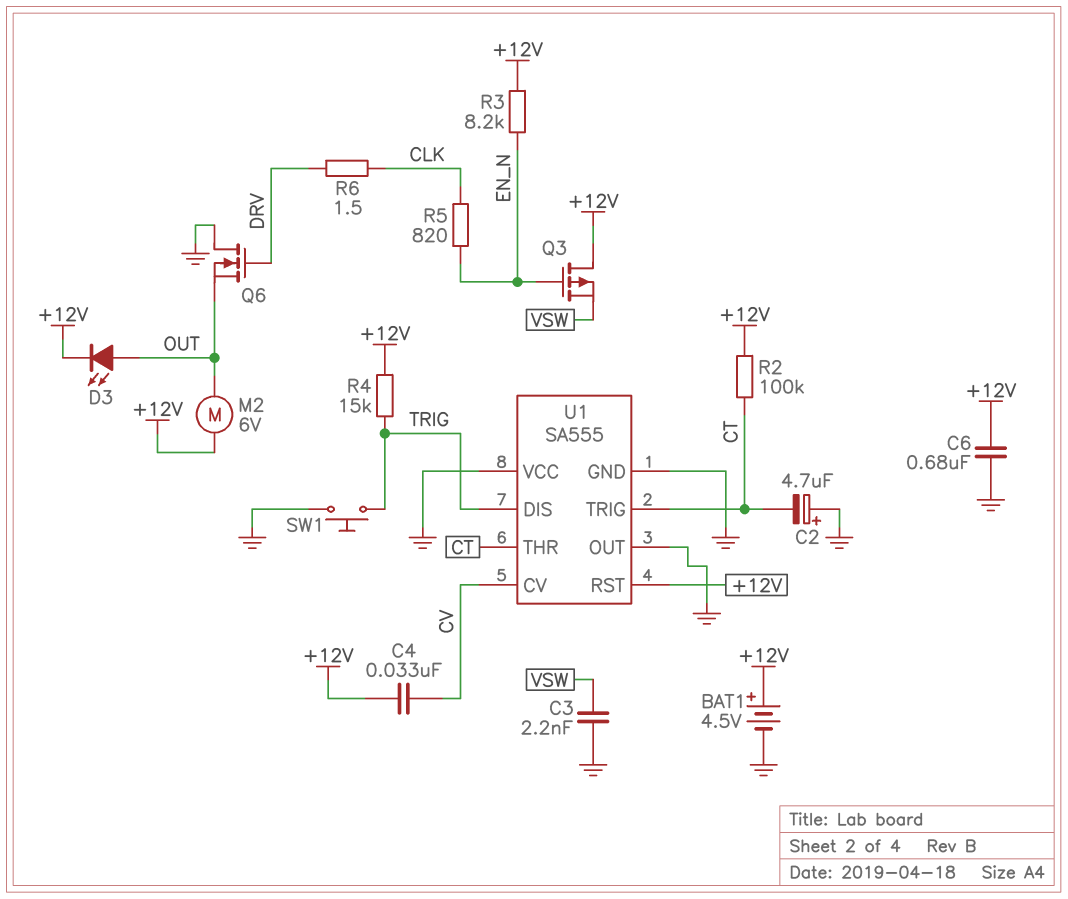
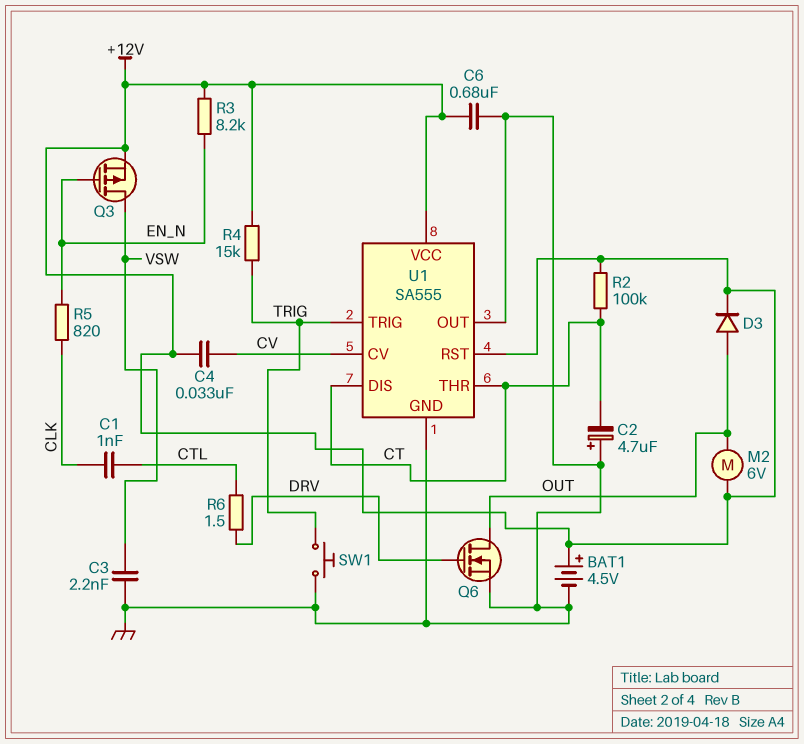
C1: none -> 1nF (CLK, CTL)
D3: LED (A OUT, K +12V) -> diode (A OUT, K +12V)
Q3: PMOS (G EN_N, D +12V, S VSW) -> PMOS (G EN_N, D VSW, S +12V)
Q6: NMOS (G DRV, D GND, S OUT) -> NMOS (G DRV, D OUT, S GND)
R6: 1.5 (CLK, DRV) -> 1.5 (CTL, DRV)
U1 pin DIS: TRIG -> CT
U1 pin TRIG: CT -> TRIG
U1 pin VCC: GND -> +12V

